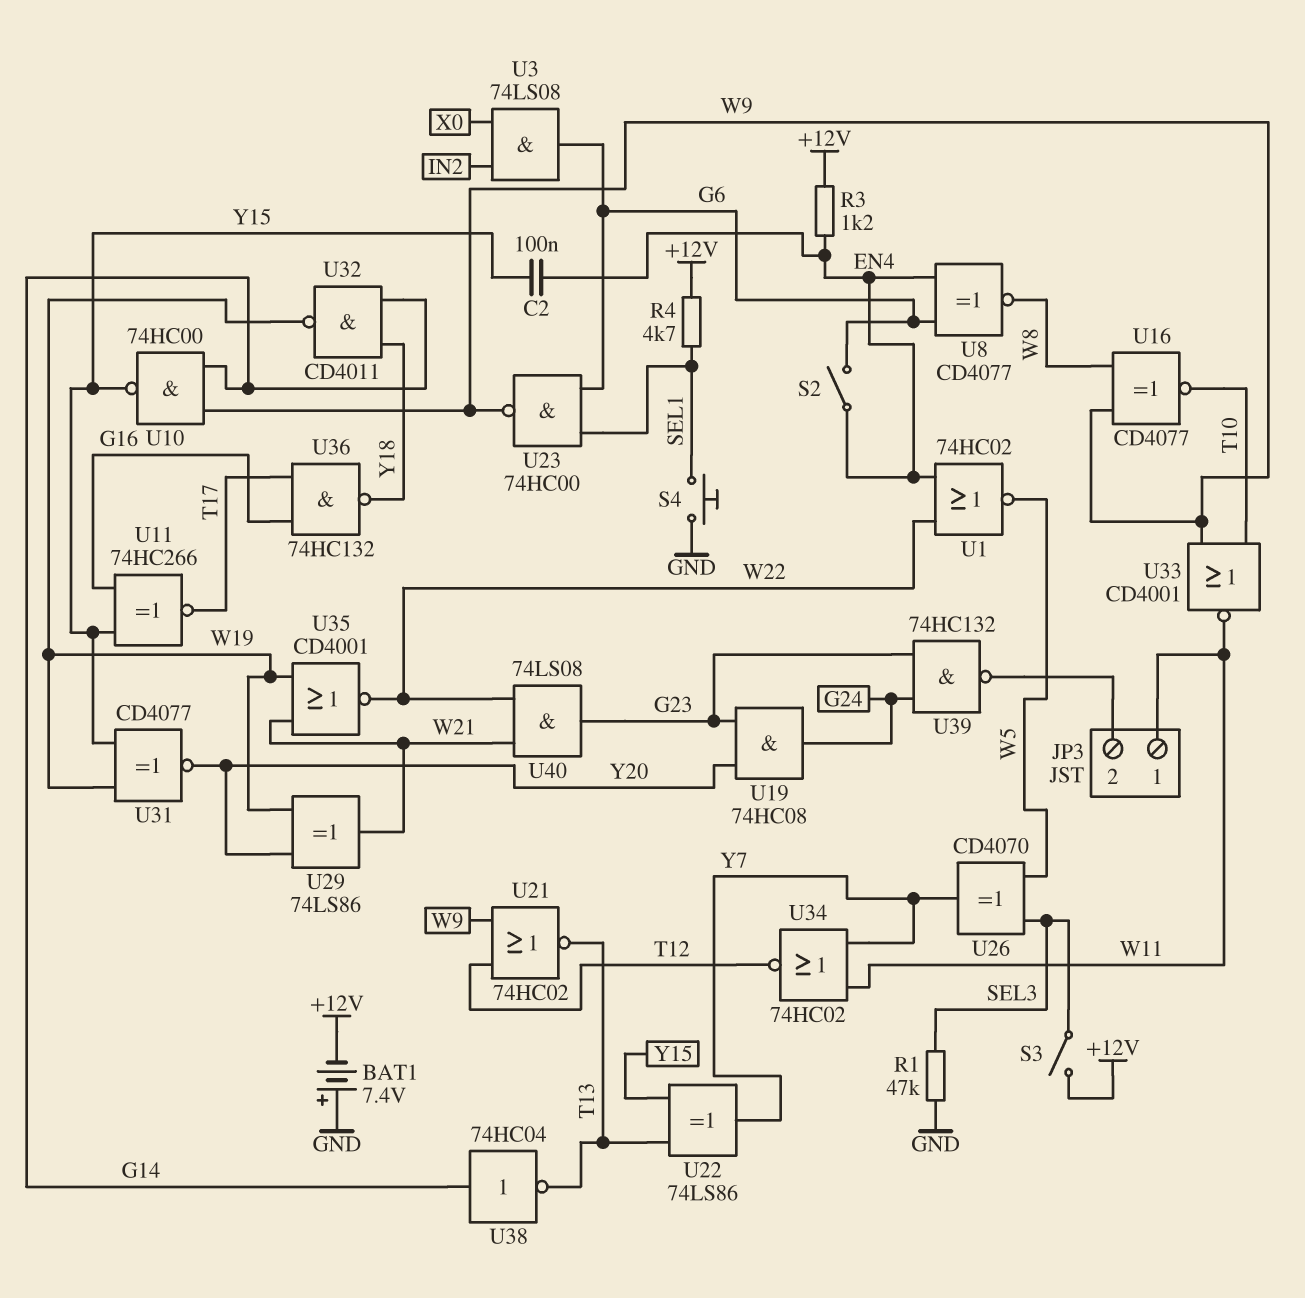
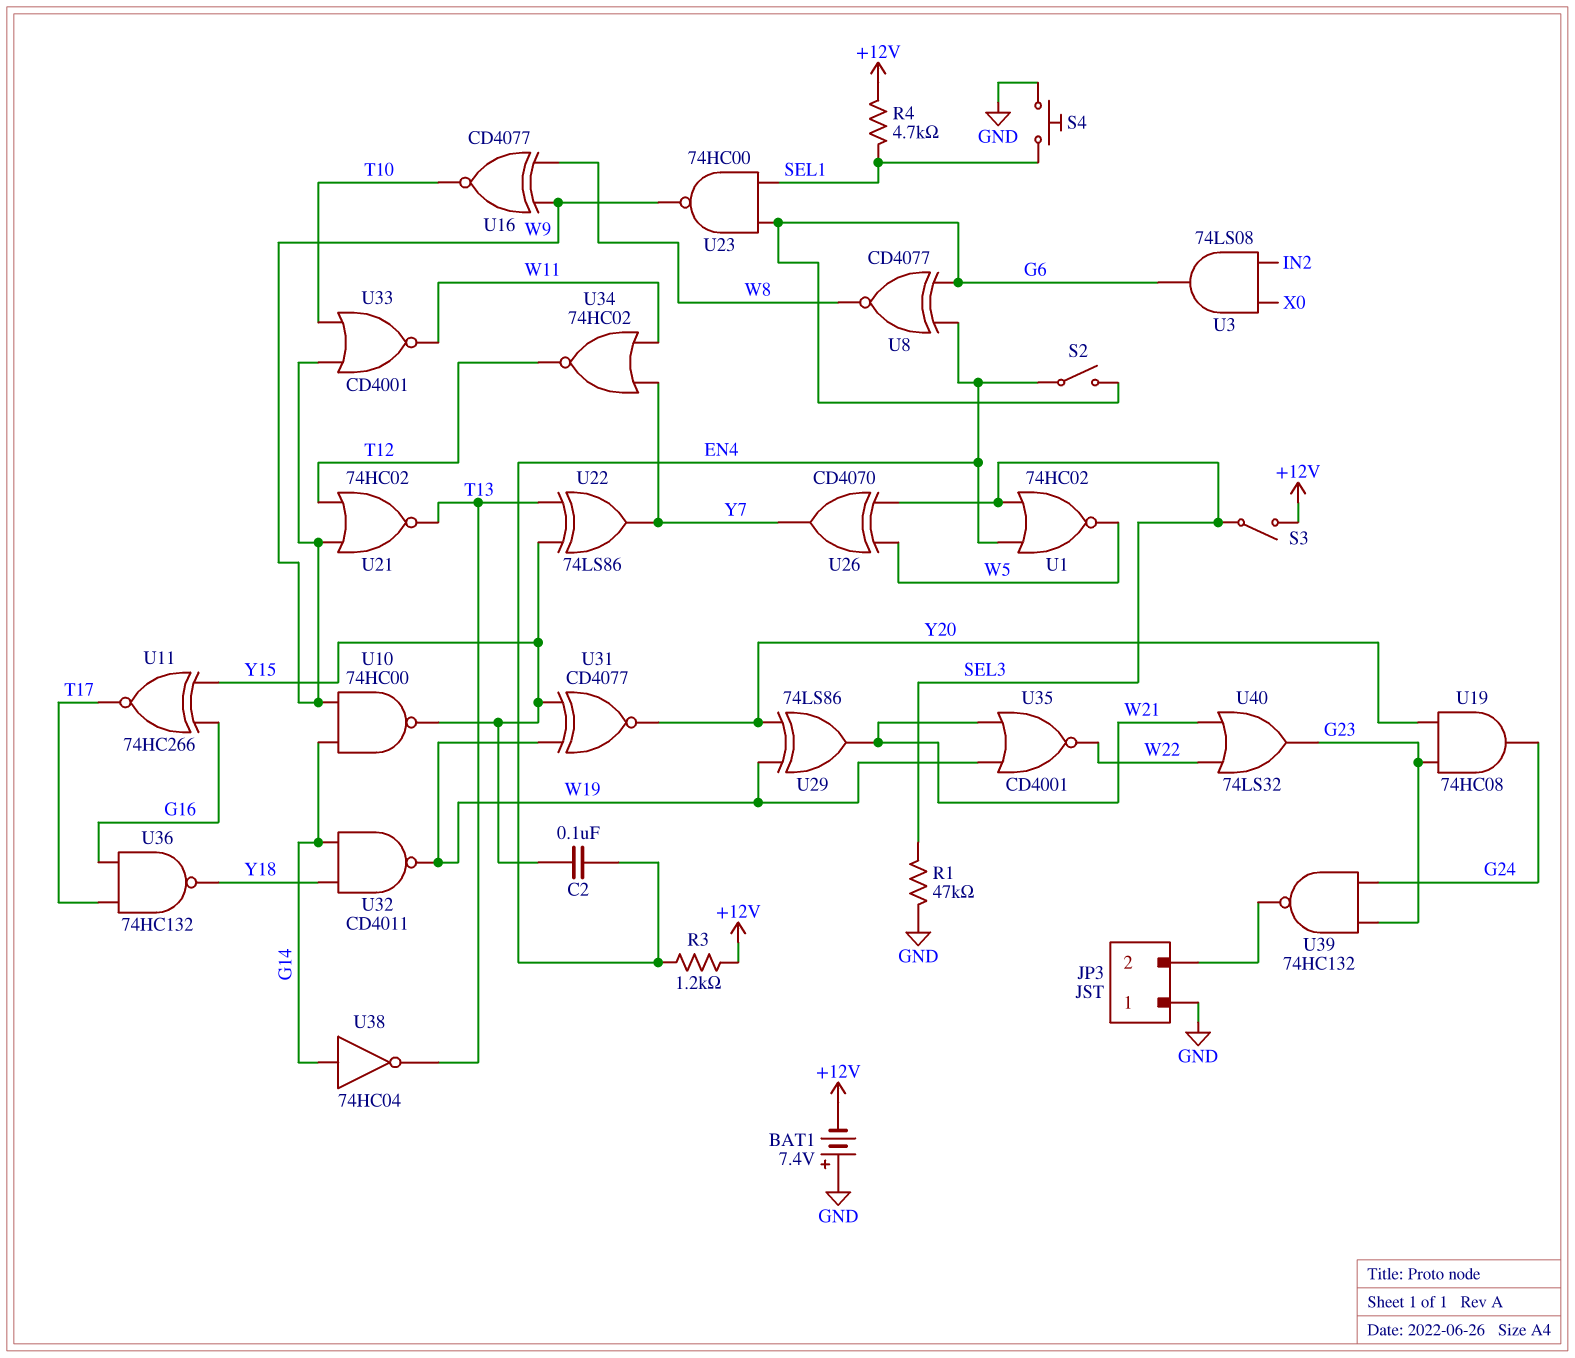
JP3 pin 1: W11 -> GND
U1: NOR 74HC02 (in EN4, in W22, out W5) -> NOR 74HC02 (in EN4, in SEL3, out W5)
U40: AND 74LS08 (in W21, in W22, out G23) -> OR 74LS32 (in W21, in W22, out G23)

